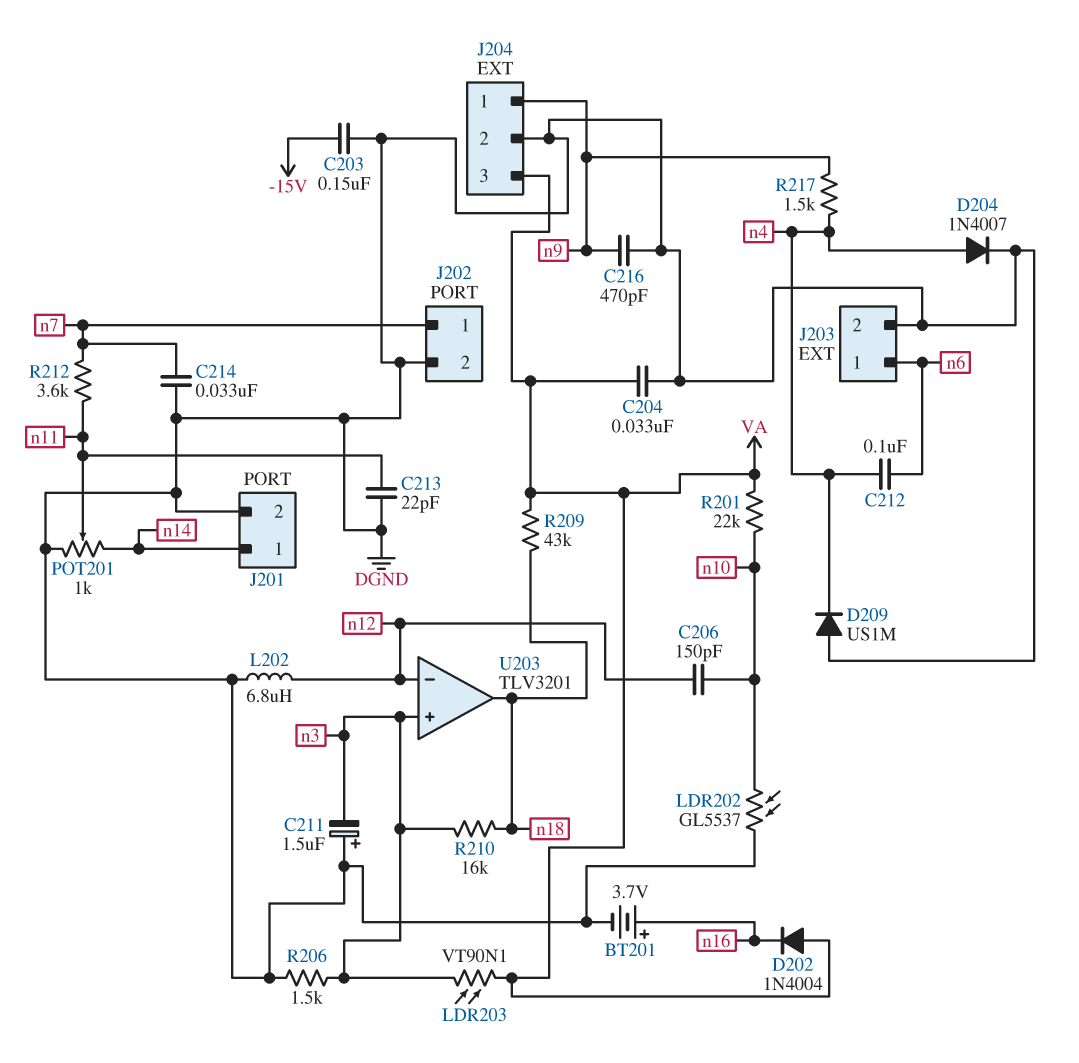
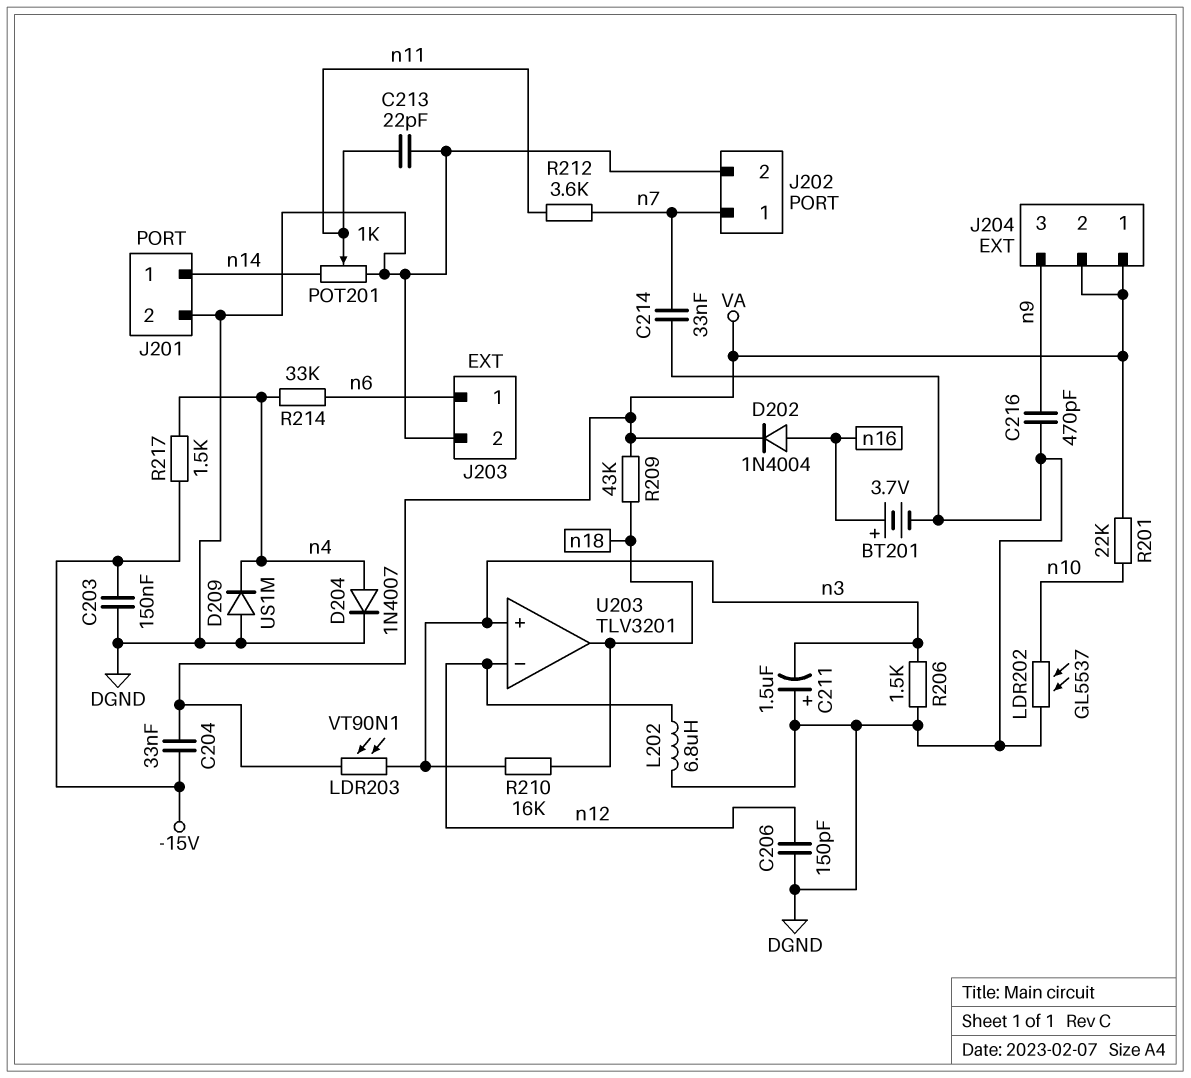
C204: 33nF (DGND, VA) -> 33nF (-15V, VA)
C206: 150pF (n10, n12) -> 150pF (DGND, n12)
C212: 100nF (n4, n6) -> none
D202: diode 1N4004 (A VA, K n16) -> diode 1N4004 (A n16, K VA)
J204 pin 1: n9 -> VA
J204 pin 2: DGND -> VA
J204 pin 3: VA -> n9
R214: none -> 33k (n4, n6)
R217: 1.5k (n4, n9) -> 1.5k (-15V, n4)

